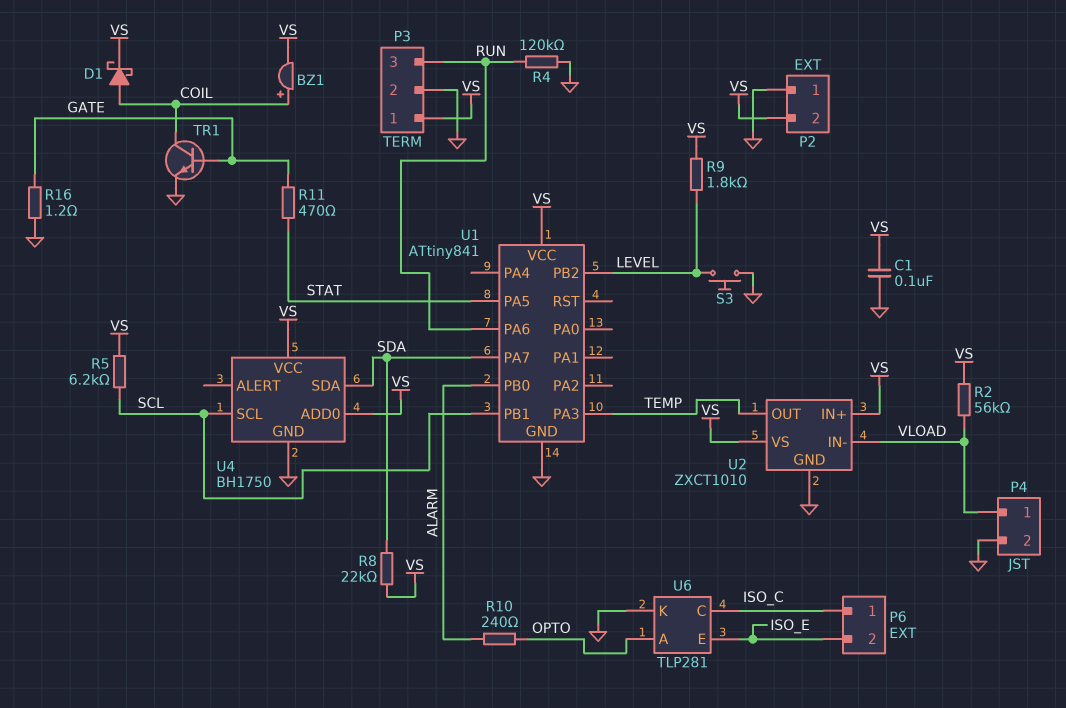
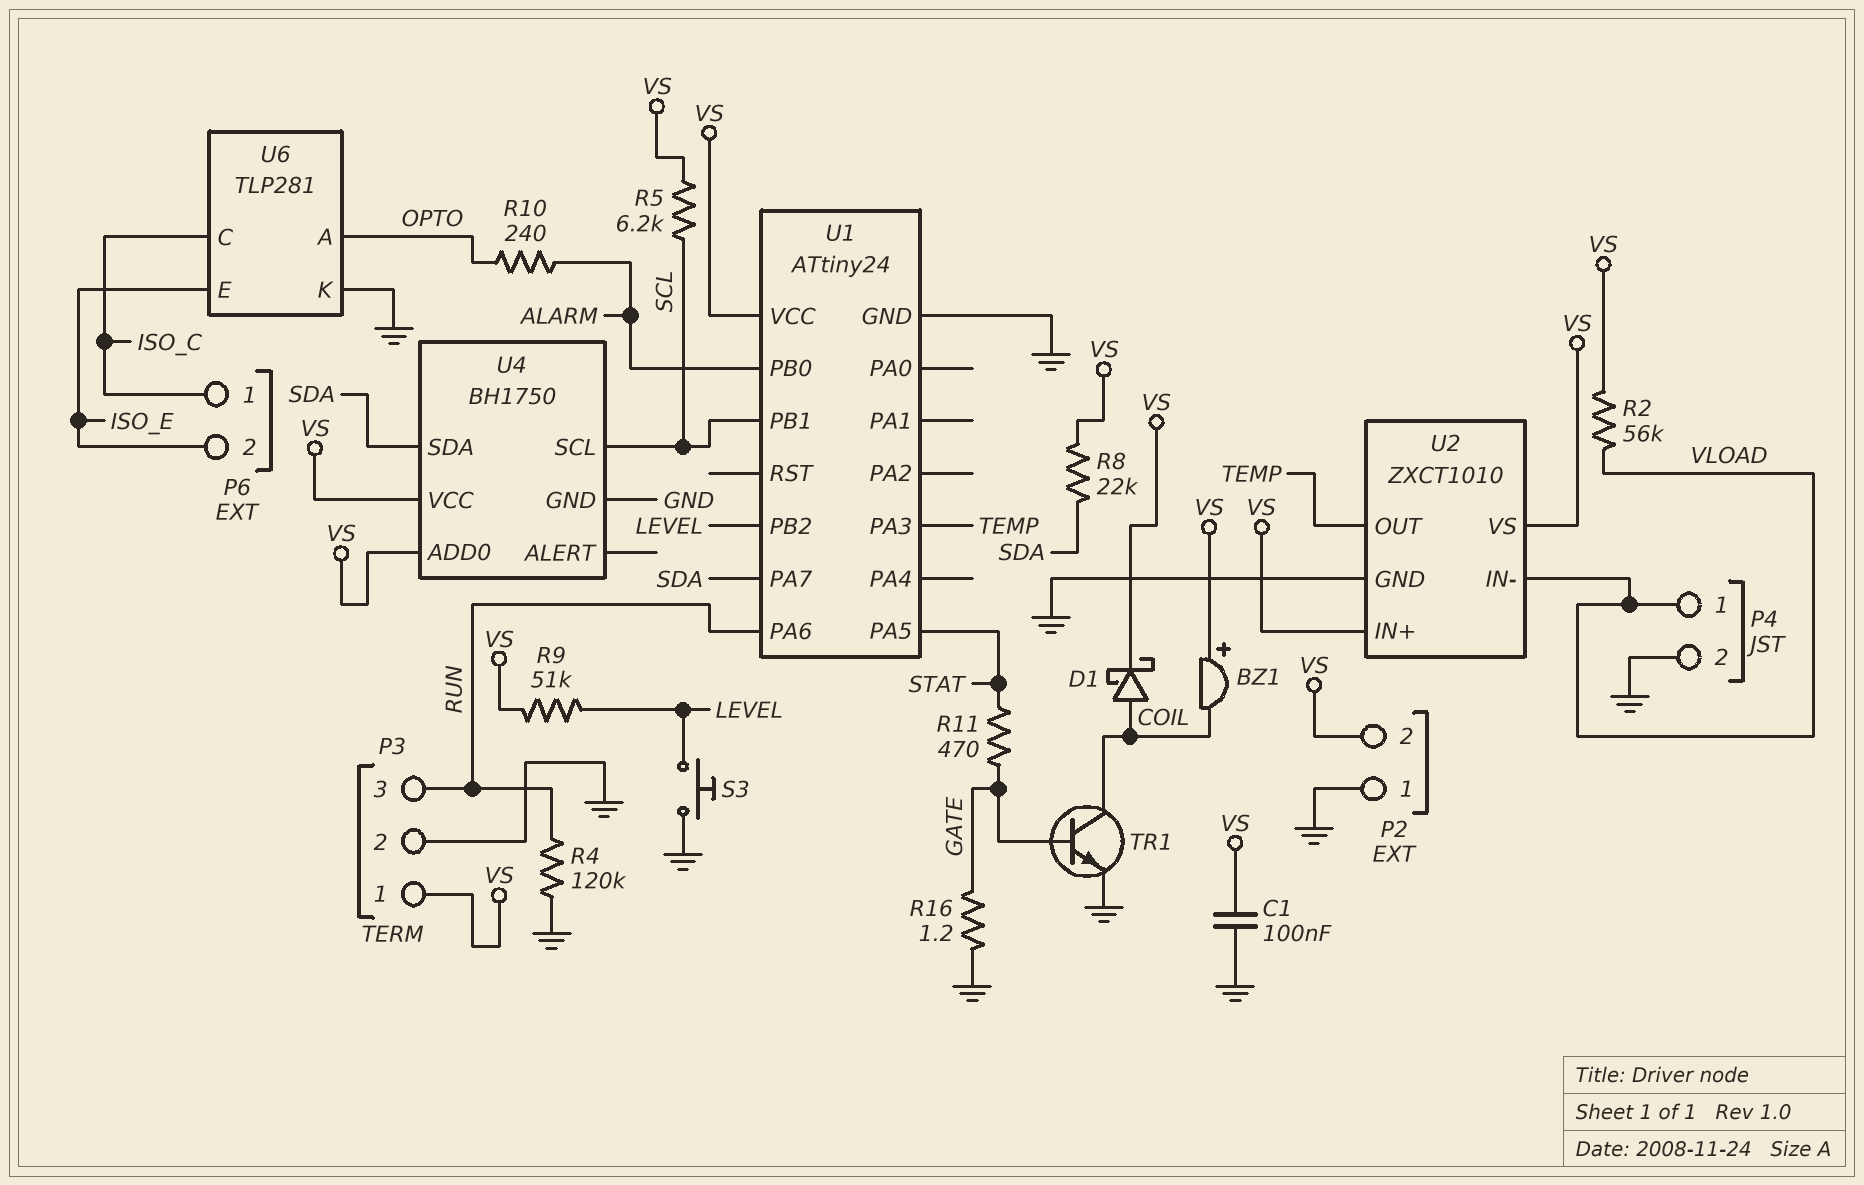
BZ1: buzzer (plus COIL, minus VS) -> buzzer (plus VS, minus COIL)
R9: 1.8k (LEVEL, VS) -> 51k (LEVEL, VS)
U1: ATtiny841 -> ATtiny24

